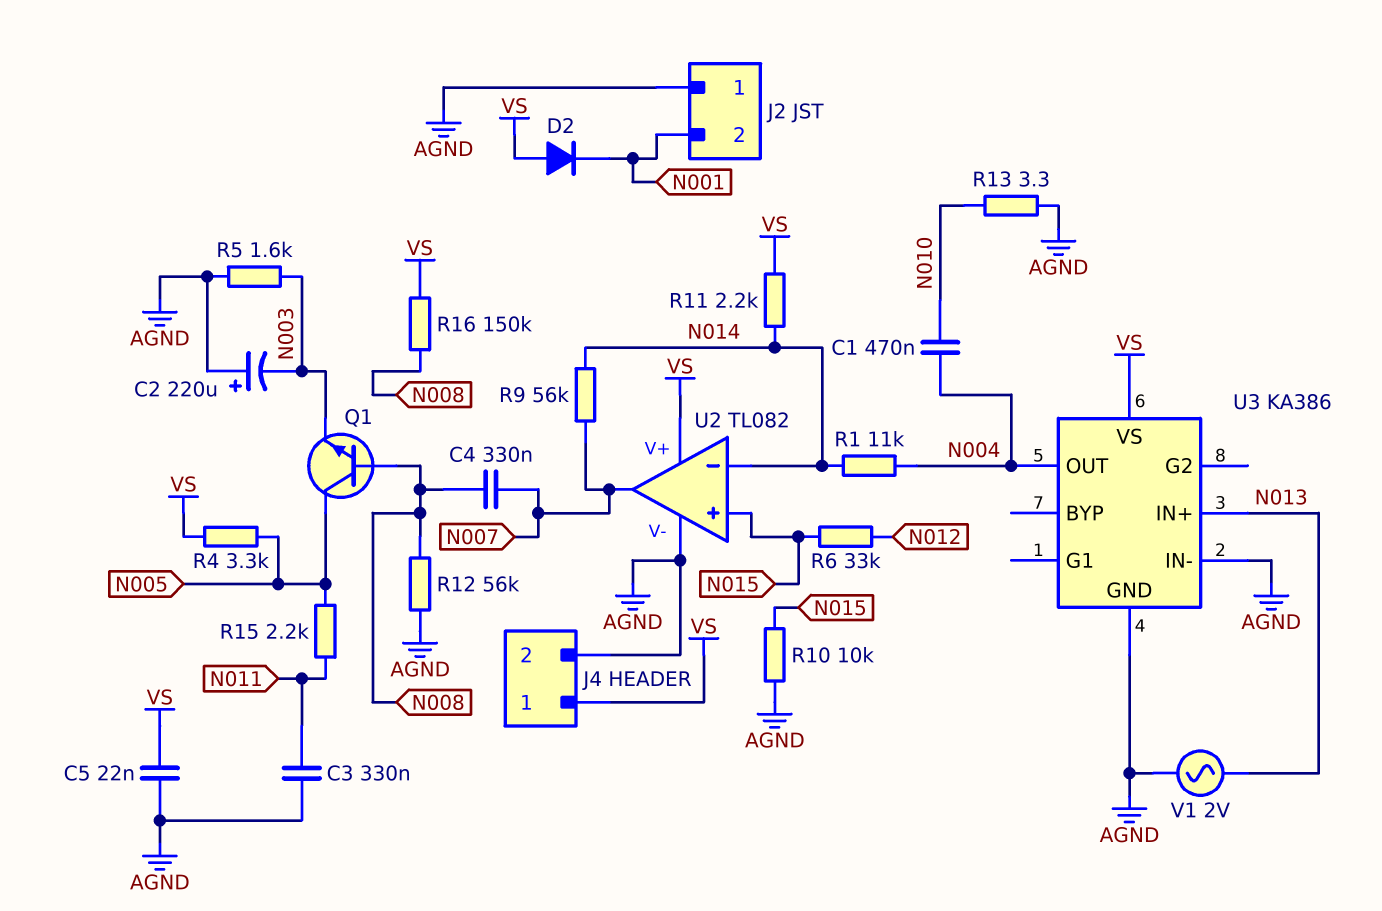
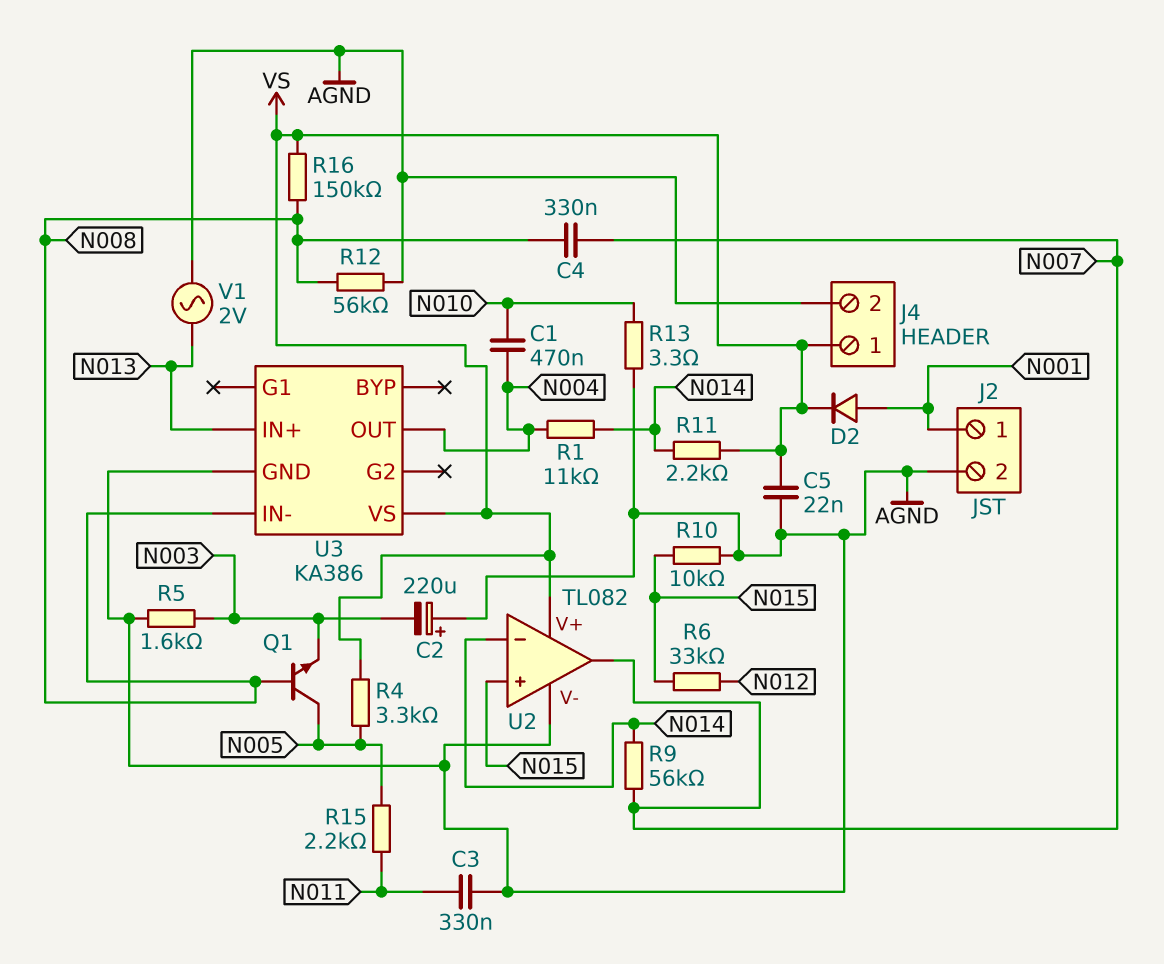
D2: diode (A VS, K N001) -> diode (A N001, K VS)
J2 pin 1: AGND -> N001
J2 pin 2: N001 -> AGND
U3 pin IN-: AGND -> N008

